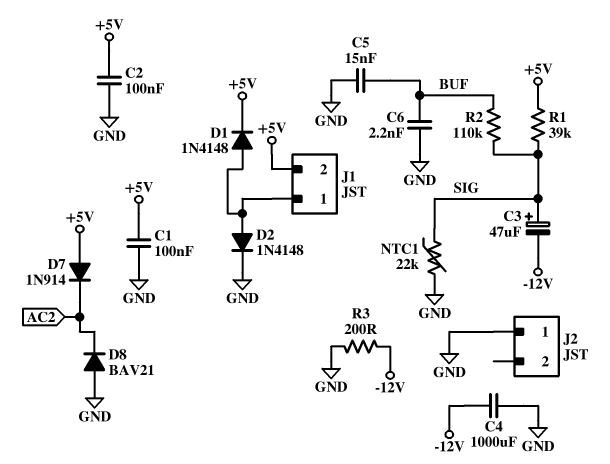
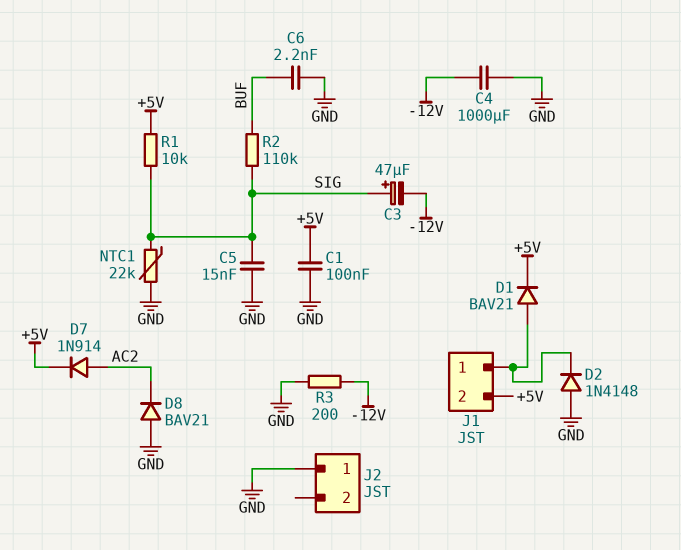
C2: 100nF (+5V, GND) -> none
C5: 15nF (BUF, GND) -> 15nF (GND, SIG)
D1: diode 1N4148 (A J1/1, K +5V) -> diode BAV21 (A J1/1, K +5V)
D2: diode 1N4148 (A J1/1, K GND) -> diode 1N4148 (A GND, K J1/1)
D7: diode 1N914 (A +5V, K AC2) -> diode 1N914 (A AC2, K +5V)
R1: 39k (+5V, SIG) -> 10k (+5V, SIG)

